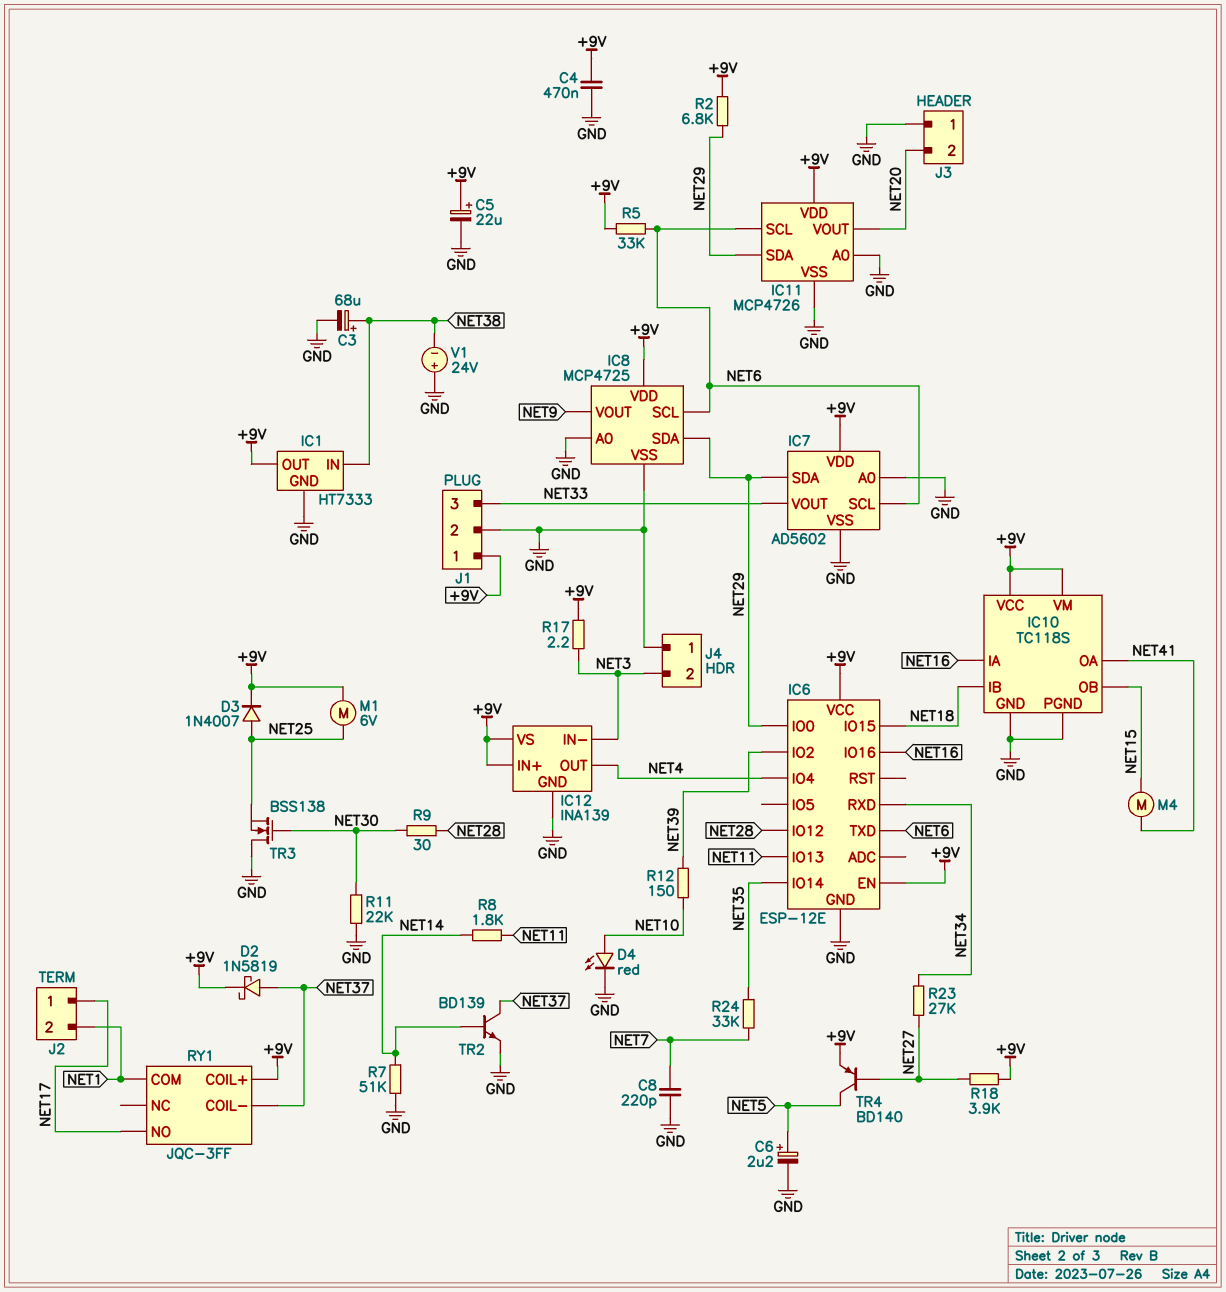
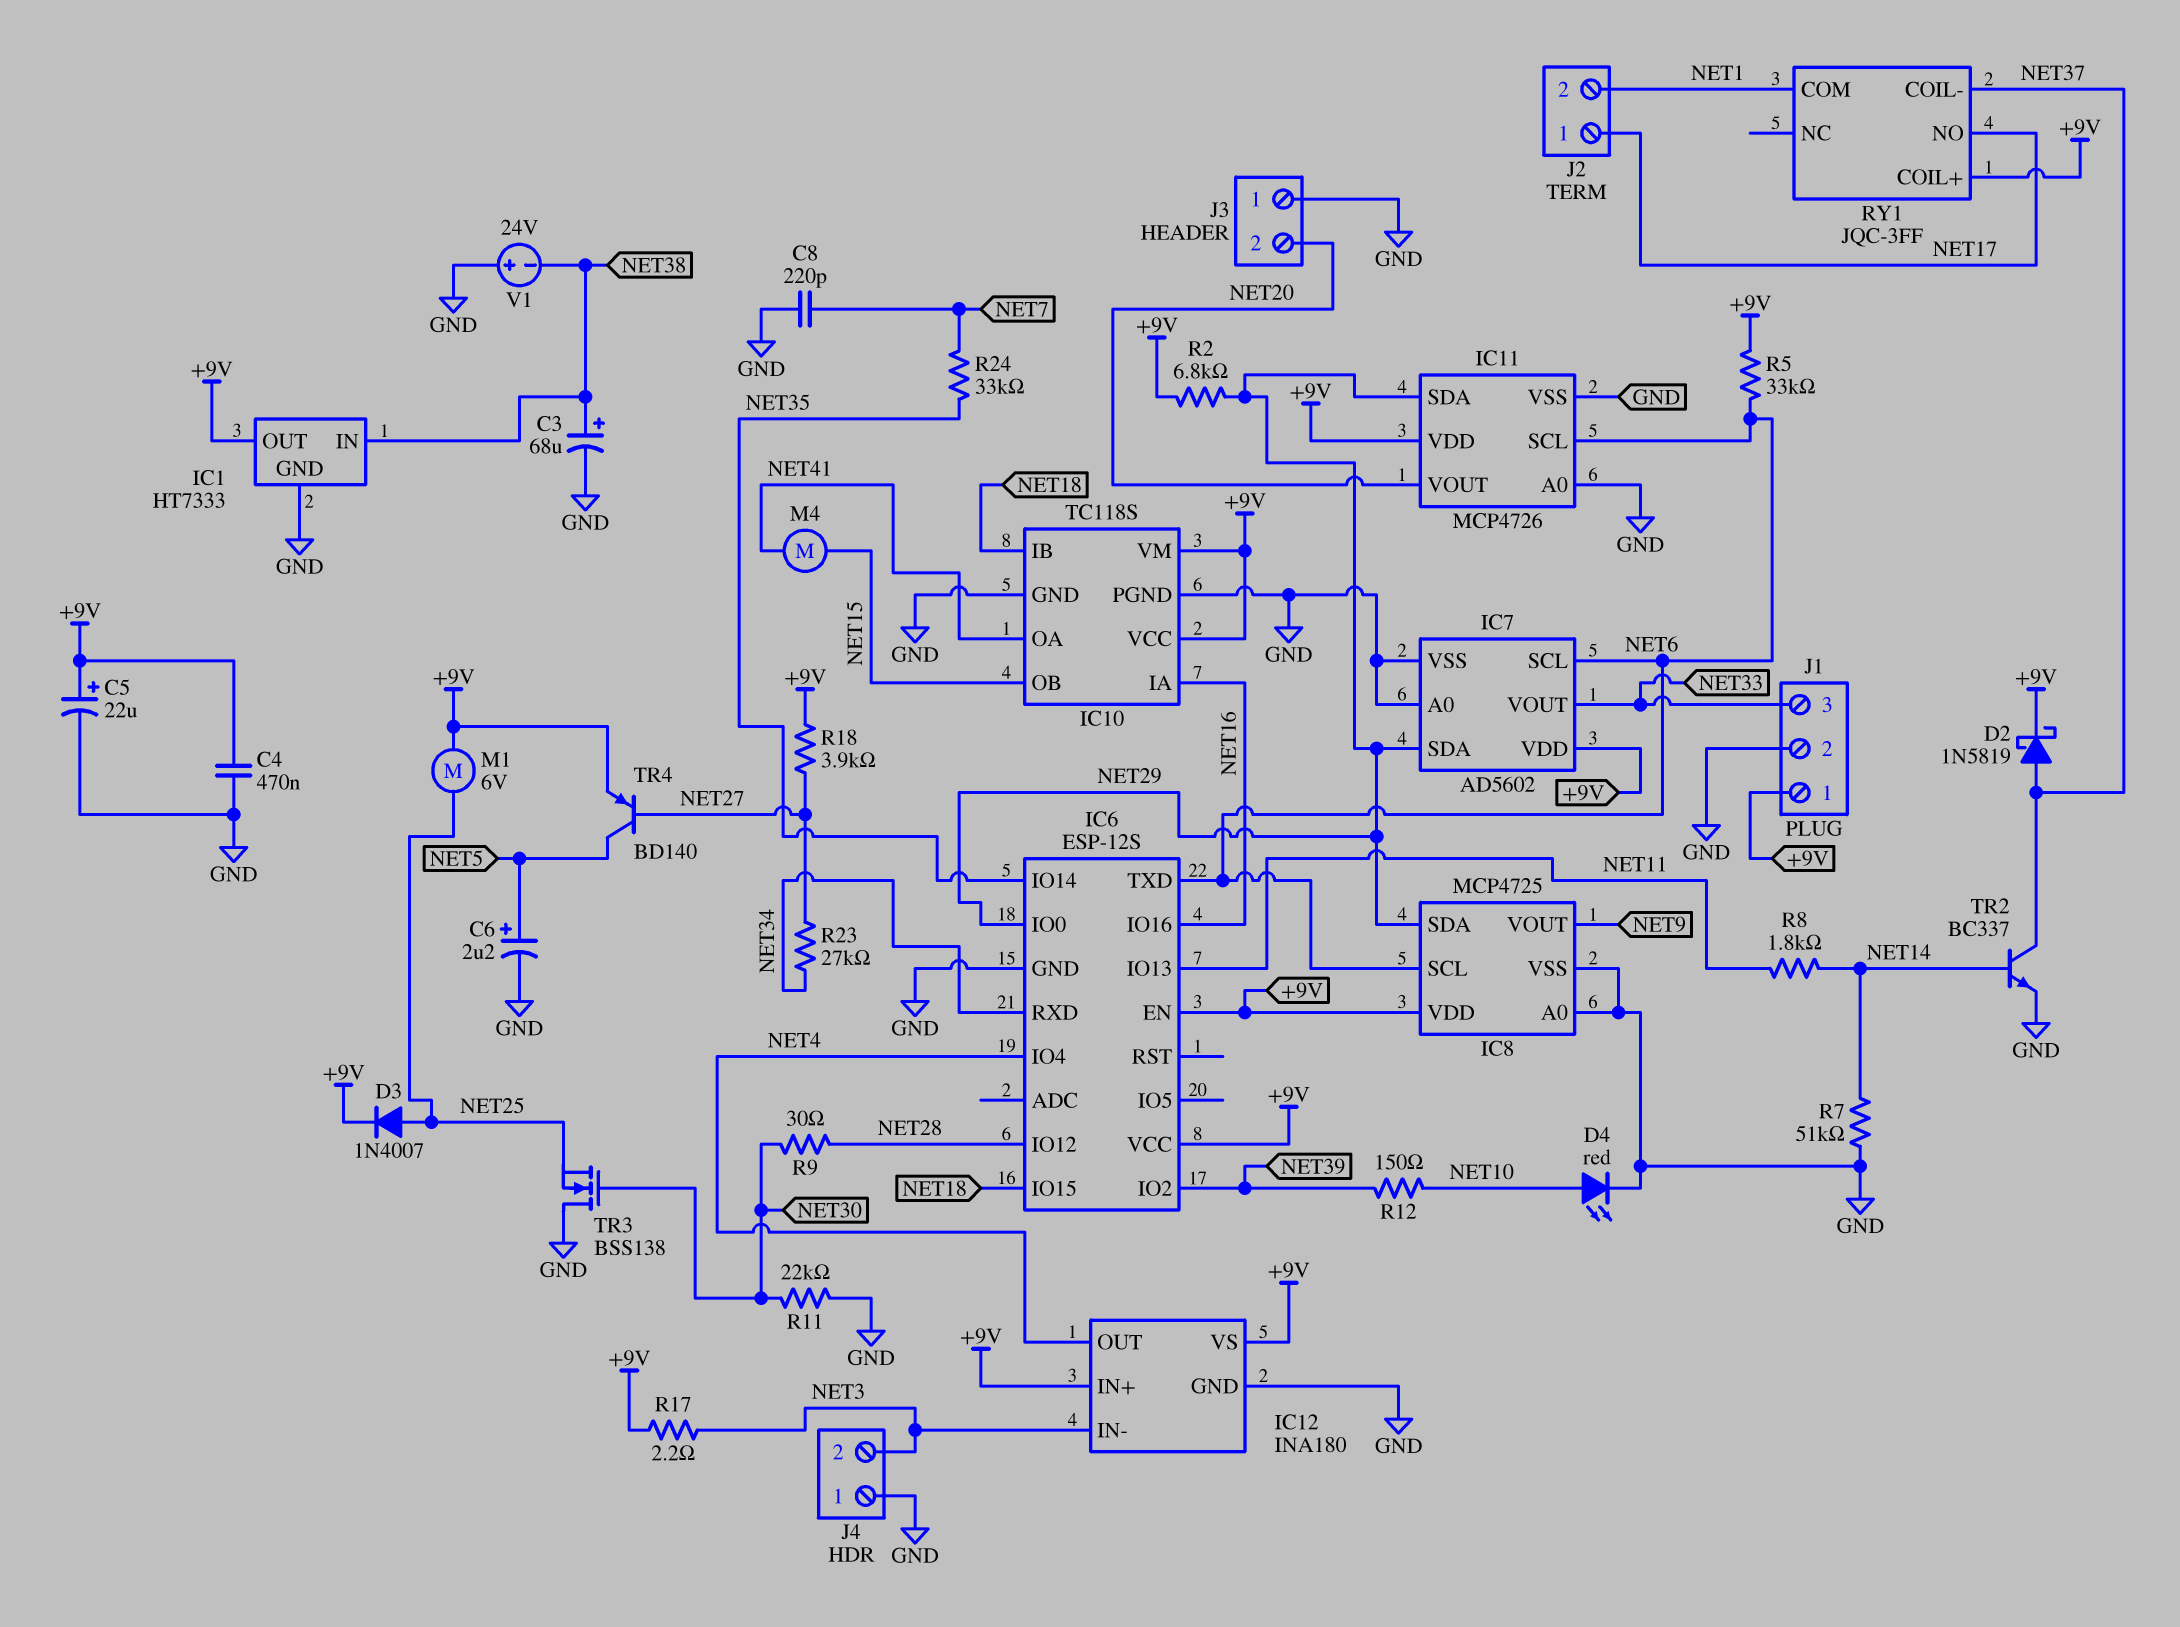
IC6: ESP-12E -> ESP-12S
IC12: INA139 -> INA180
TR2: NPN BD139 (B NET14, C NET37, E GND) -> NPN BC337 (B NET14, C NET37, E GND)

